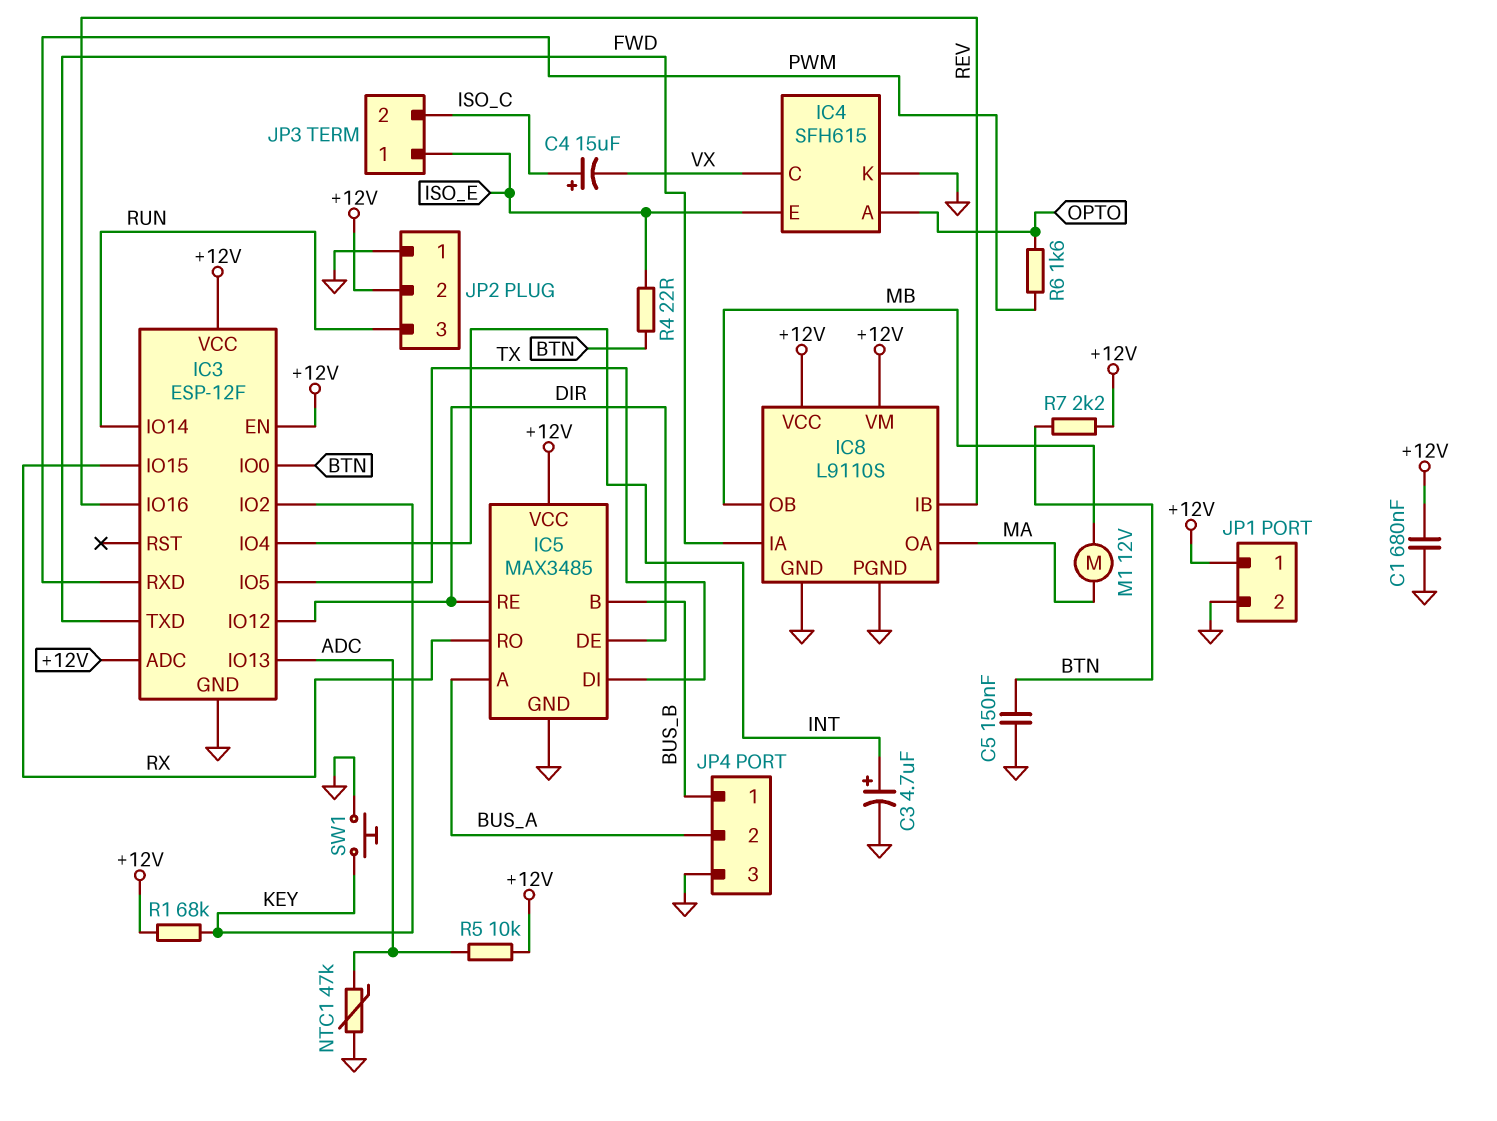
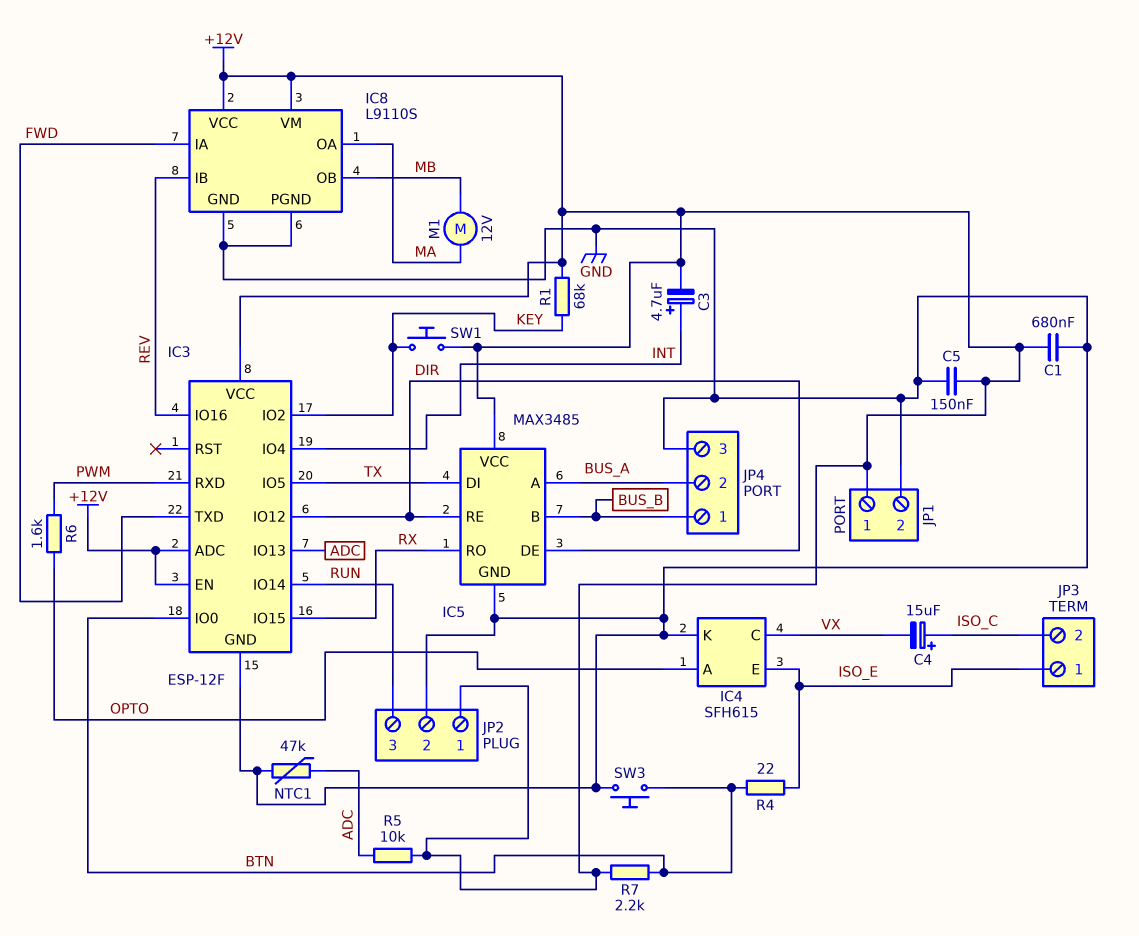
C3: 4.7uF (plus INT, minus GND) -> 4.7uF (plus INT, minus +12V)
C5: 150nF (BTN, GND) -> 150nF (+12V, GND)
JP2 pin 1: GND -> +12V
JP2 pin 2: +12V -> GND
SW1: button (GND, KEY) -> button (+12V, KEY)
SW3: none -> button (BTN, GND)

